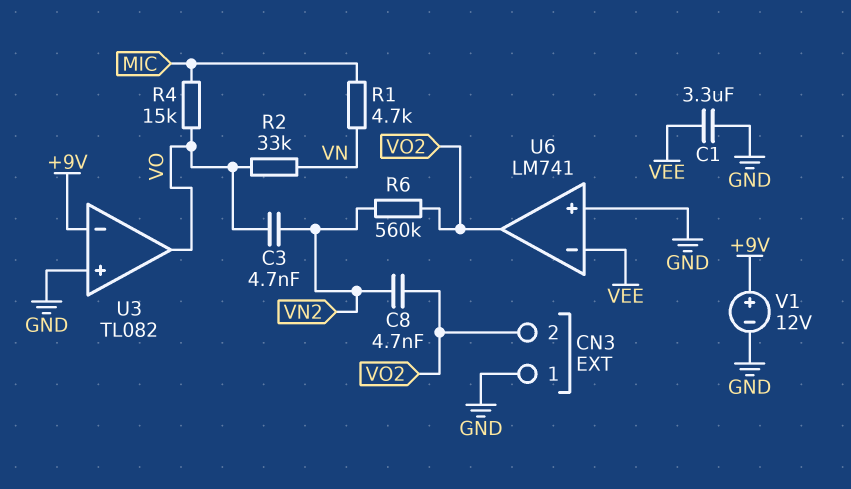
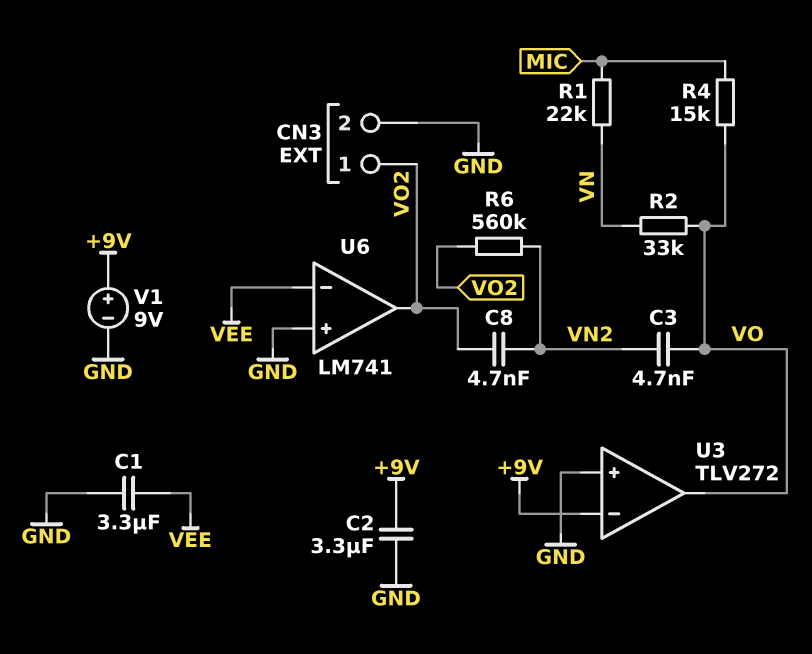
C2: none -> 3.3uF (+9V, GND)
CN3 pin 1: GND -> VO2
CN3 pin 2: VO2 -> GND
R1: 4.7k (MIC, VN) -> 22k (MIC, VN)
U3: TL082 -> TLV272
V1: 12V (plus +9V, minus GND) -> 9V (plus +9V, minus GND)

